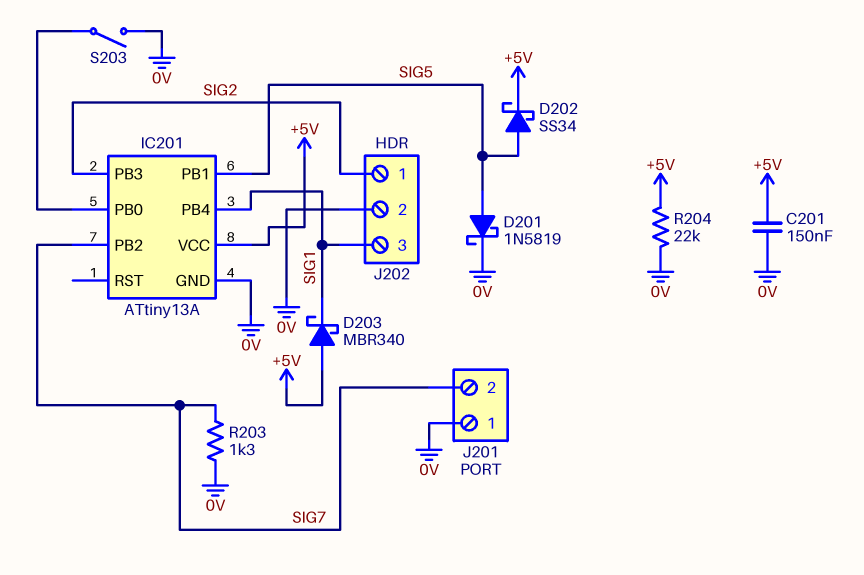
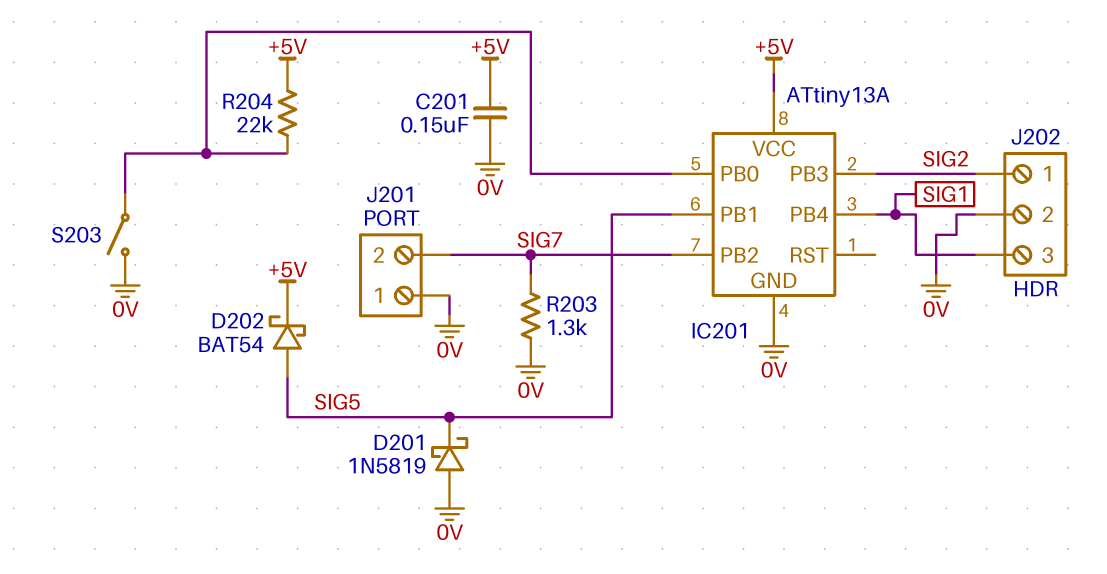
D201: schottky 1N5819 (A SIG5, K 0V) -> schottky 1N5819 (A 0V, K SIG5)
D202: schottky SS34 (A SIG5, K +5V) -> schottky BAT54 (A SIG5, K +5V)
D203: schottky MBR340 (A +5V, K SIG1) -> none
R204: 22k (+5V, 0V) -> 22k (+5V, IC201/PB0)

